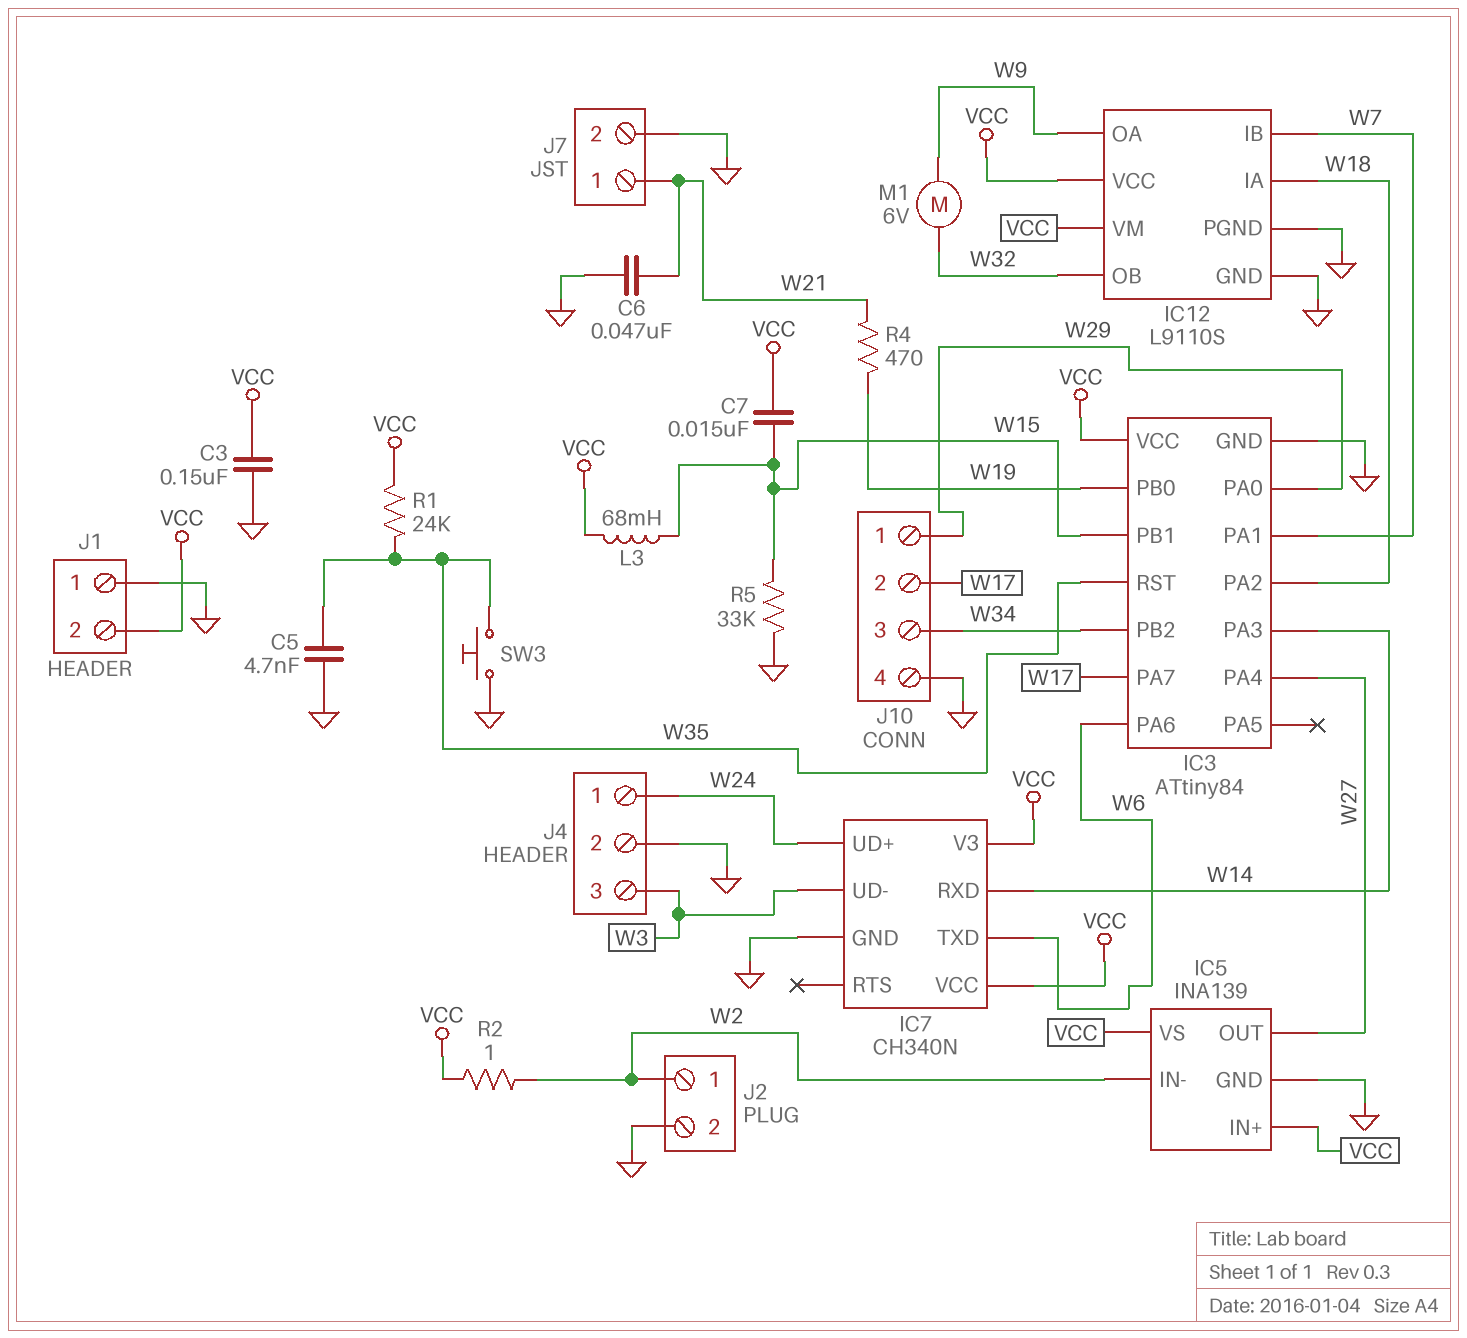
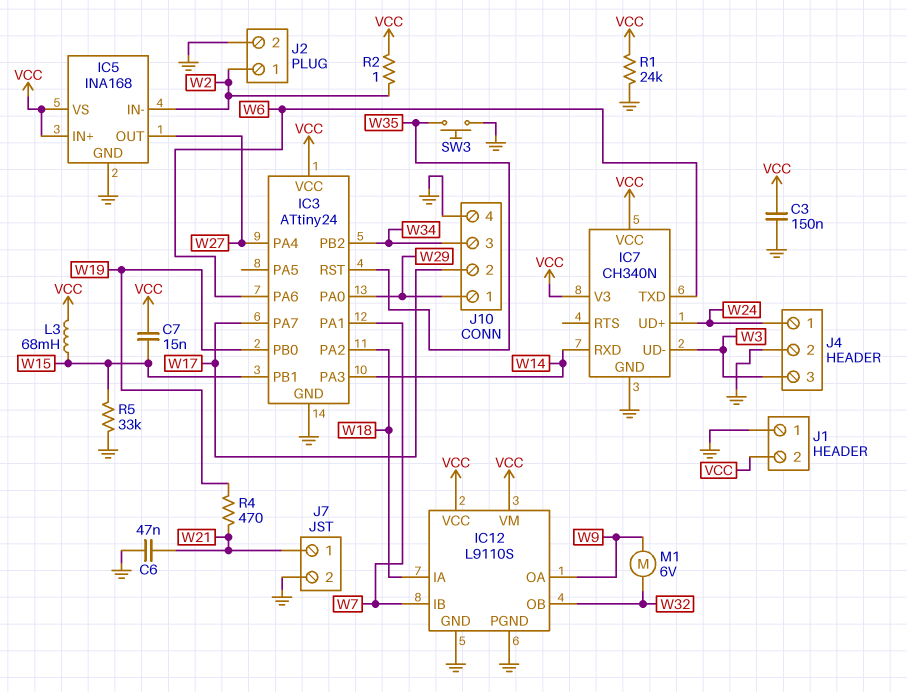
C5: 4.7nF (GND, W35) -> none
IC3: ATtiny84 -> ATtiny24
IC5: INA139 -> INA168
R1: 24k (VCC, W35) -> 24k (GND, VCC)

